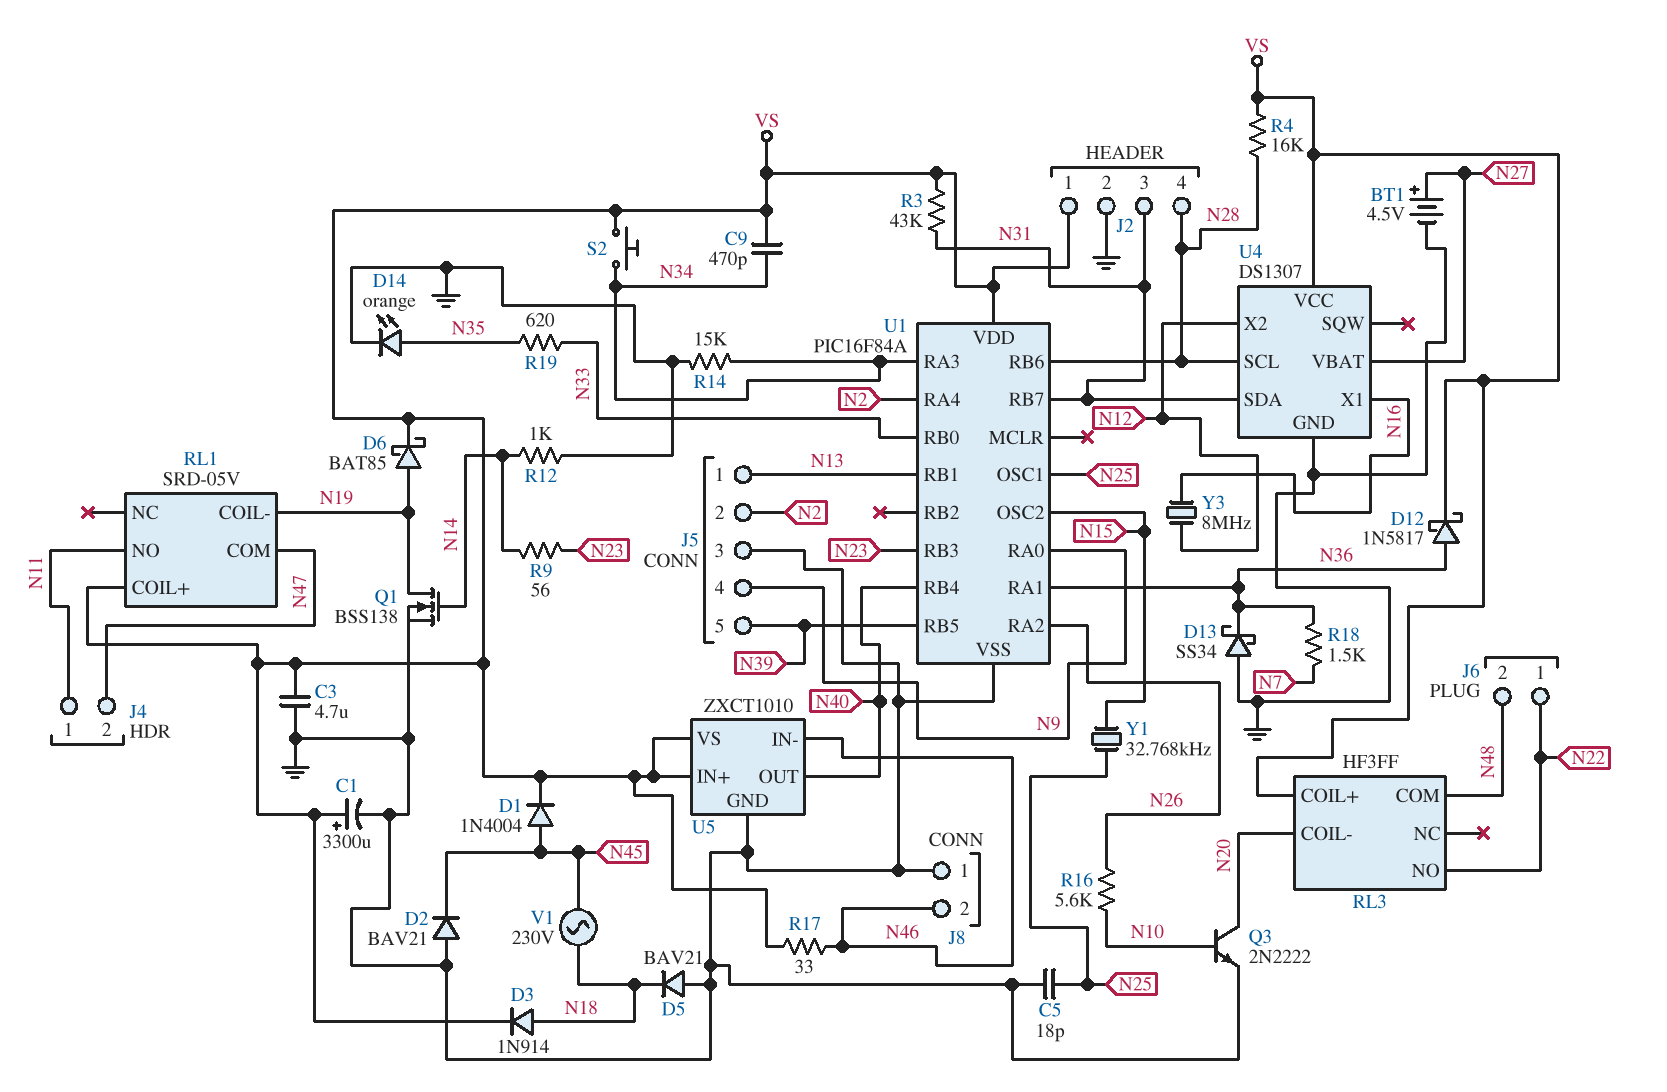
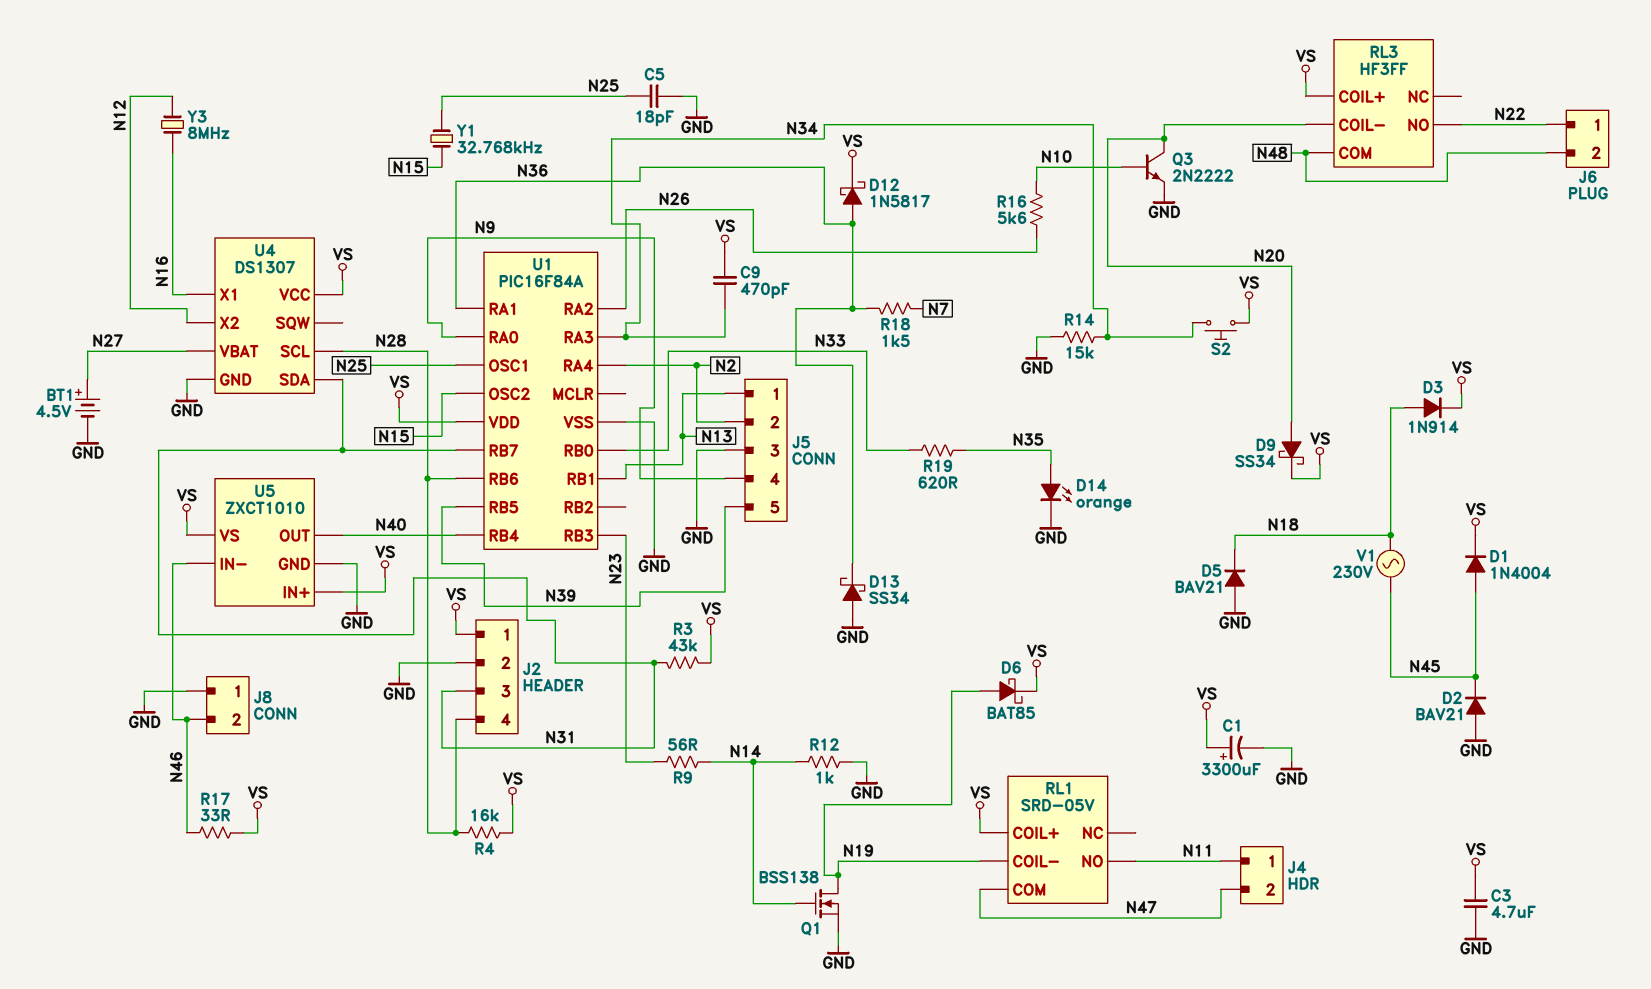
D9: none -> schottky SS34 (A N20, K VS)

